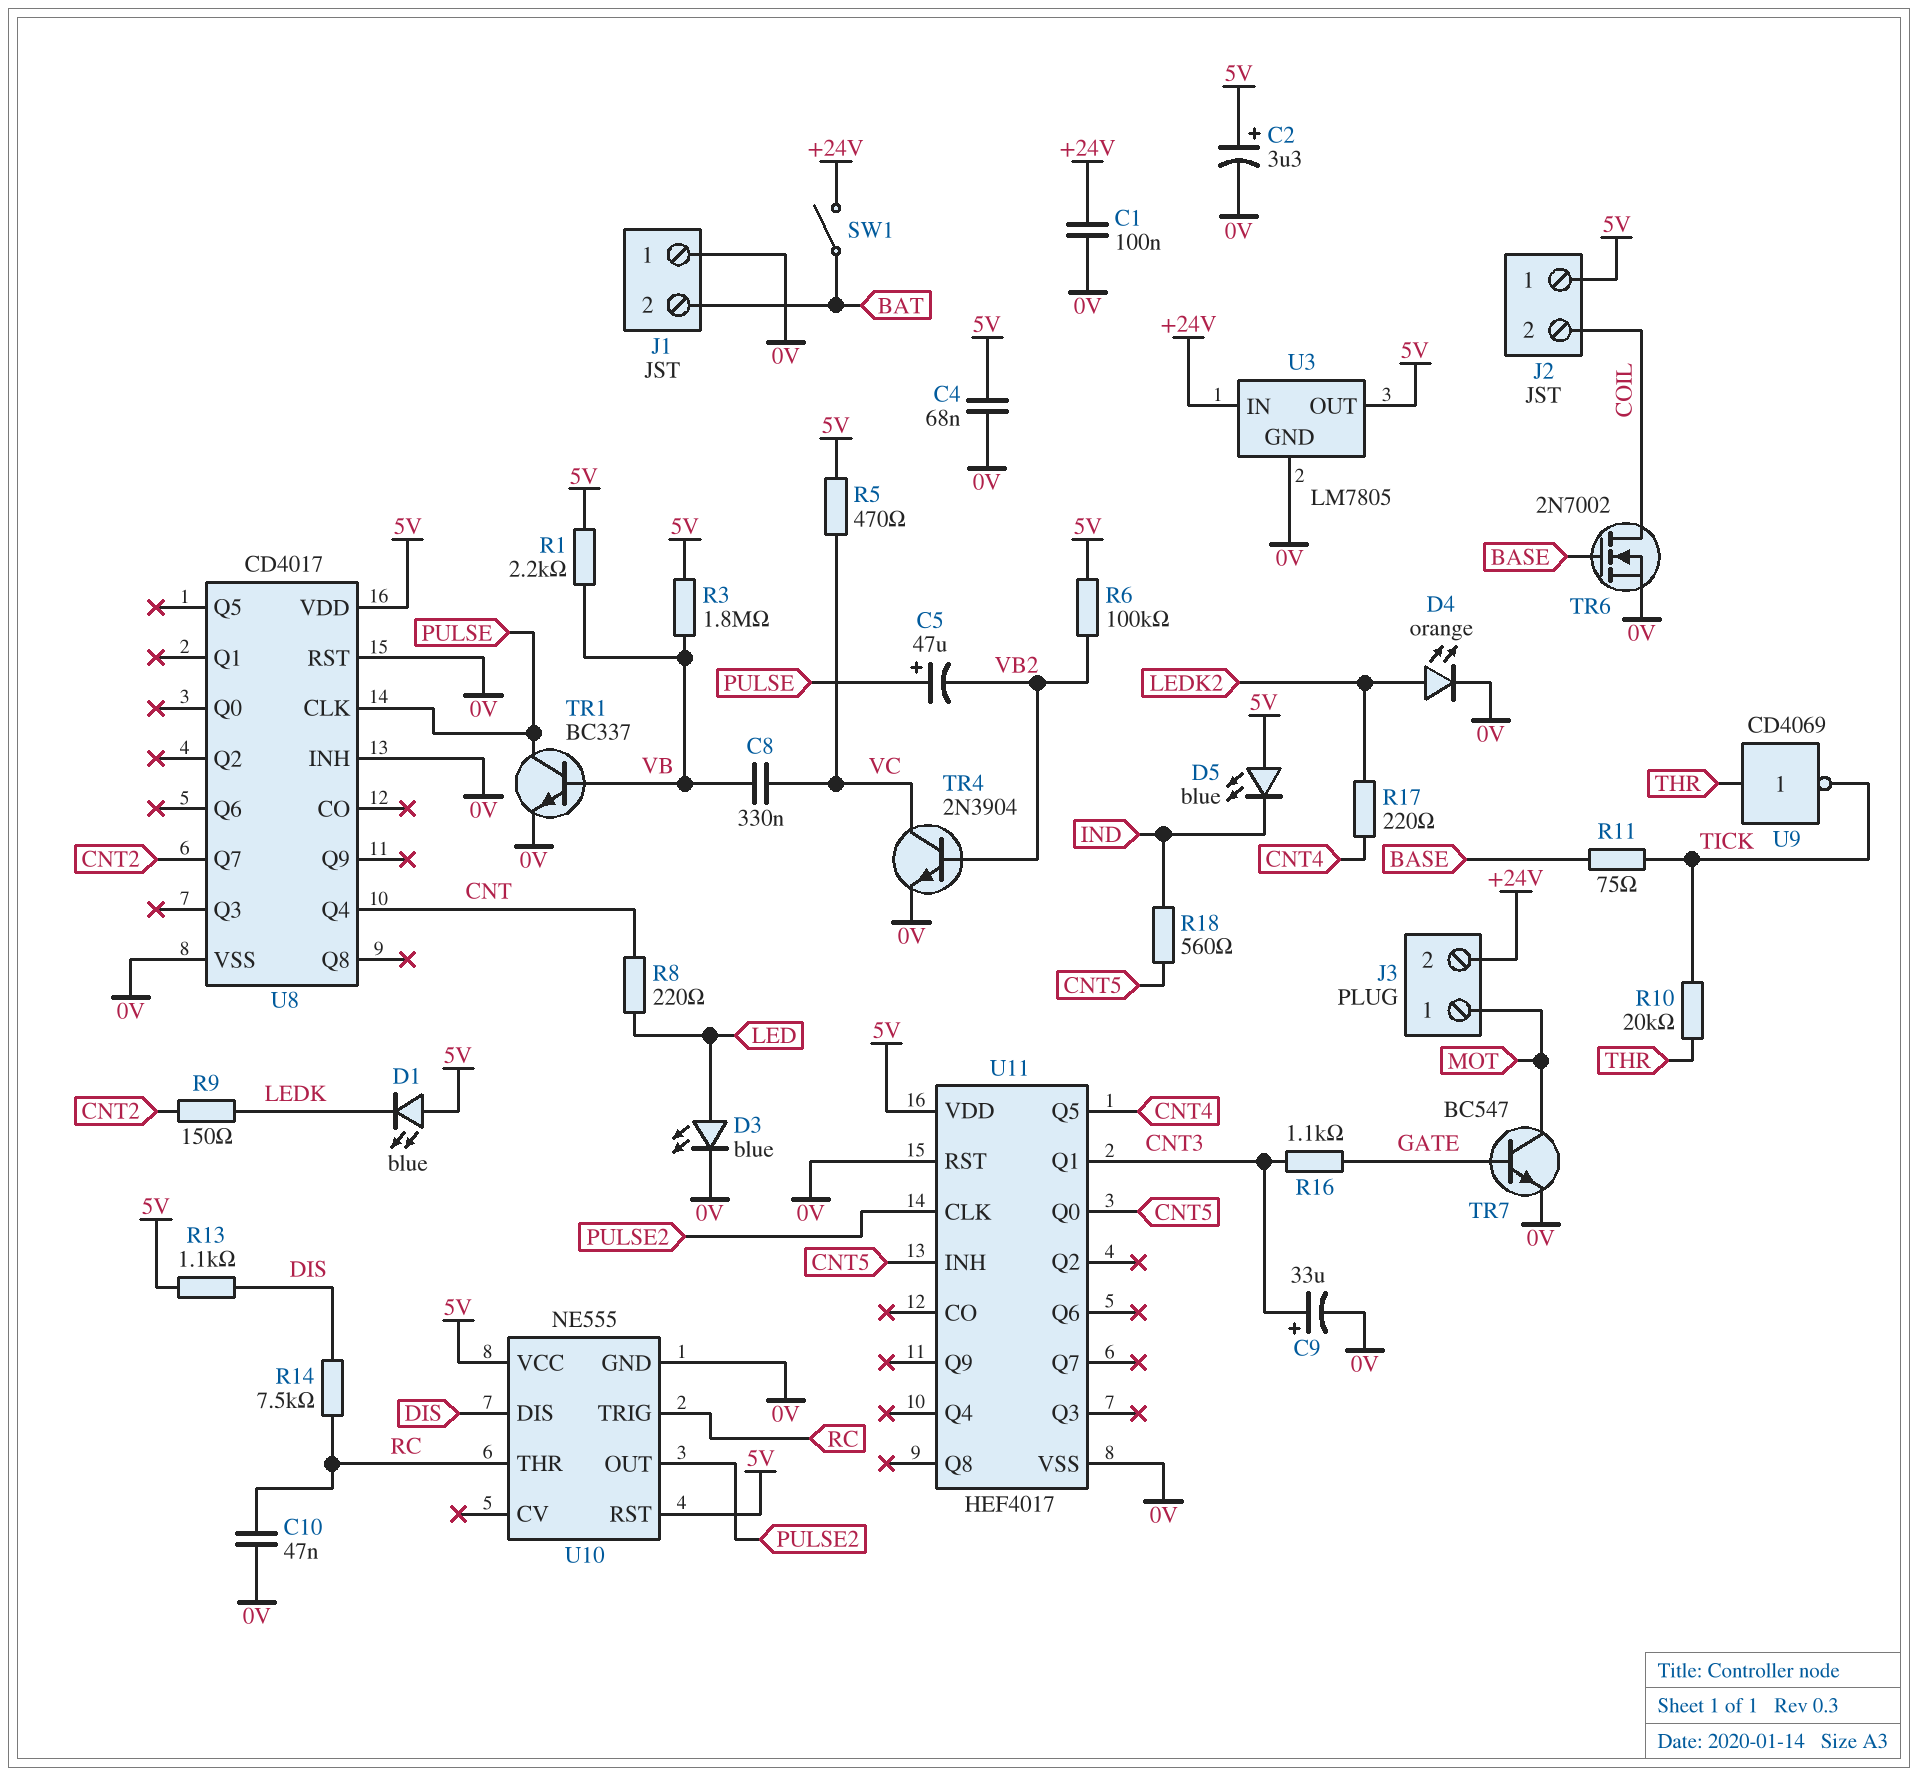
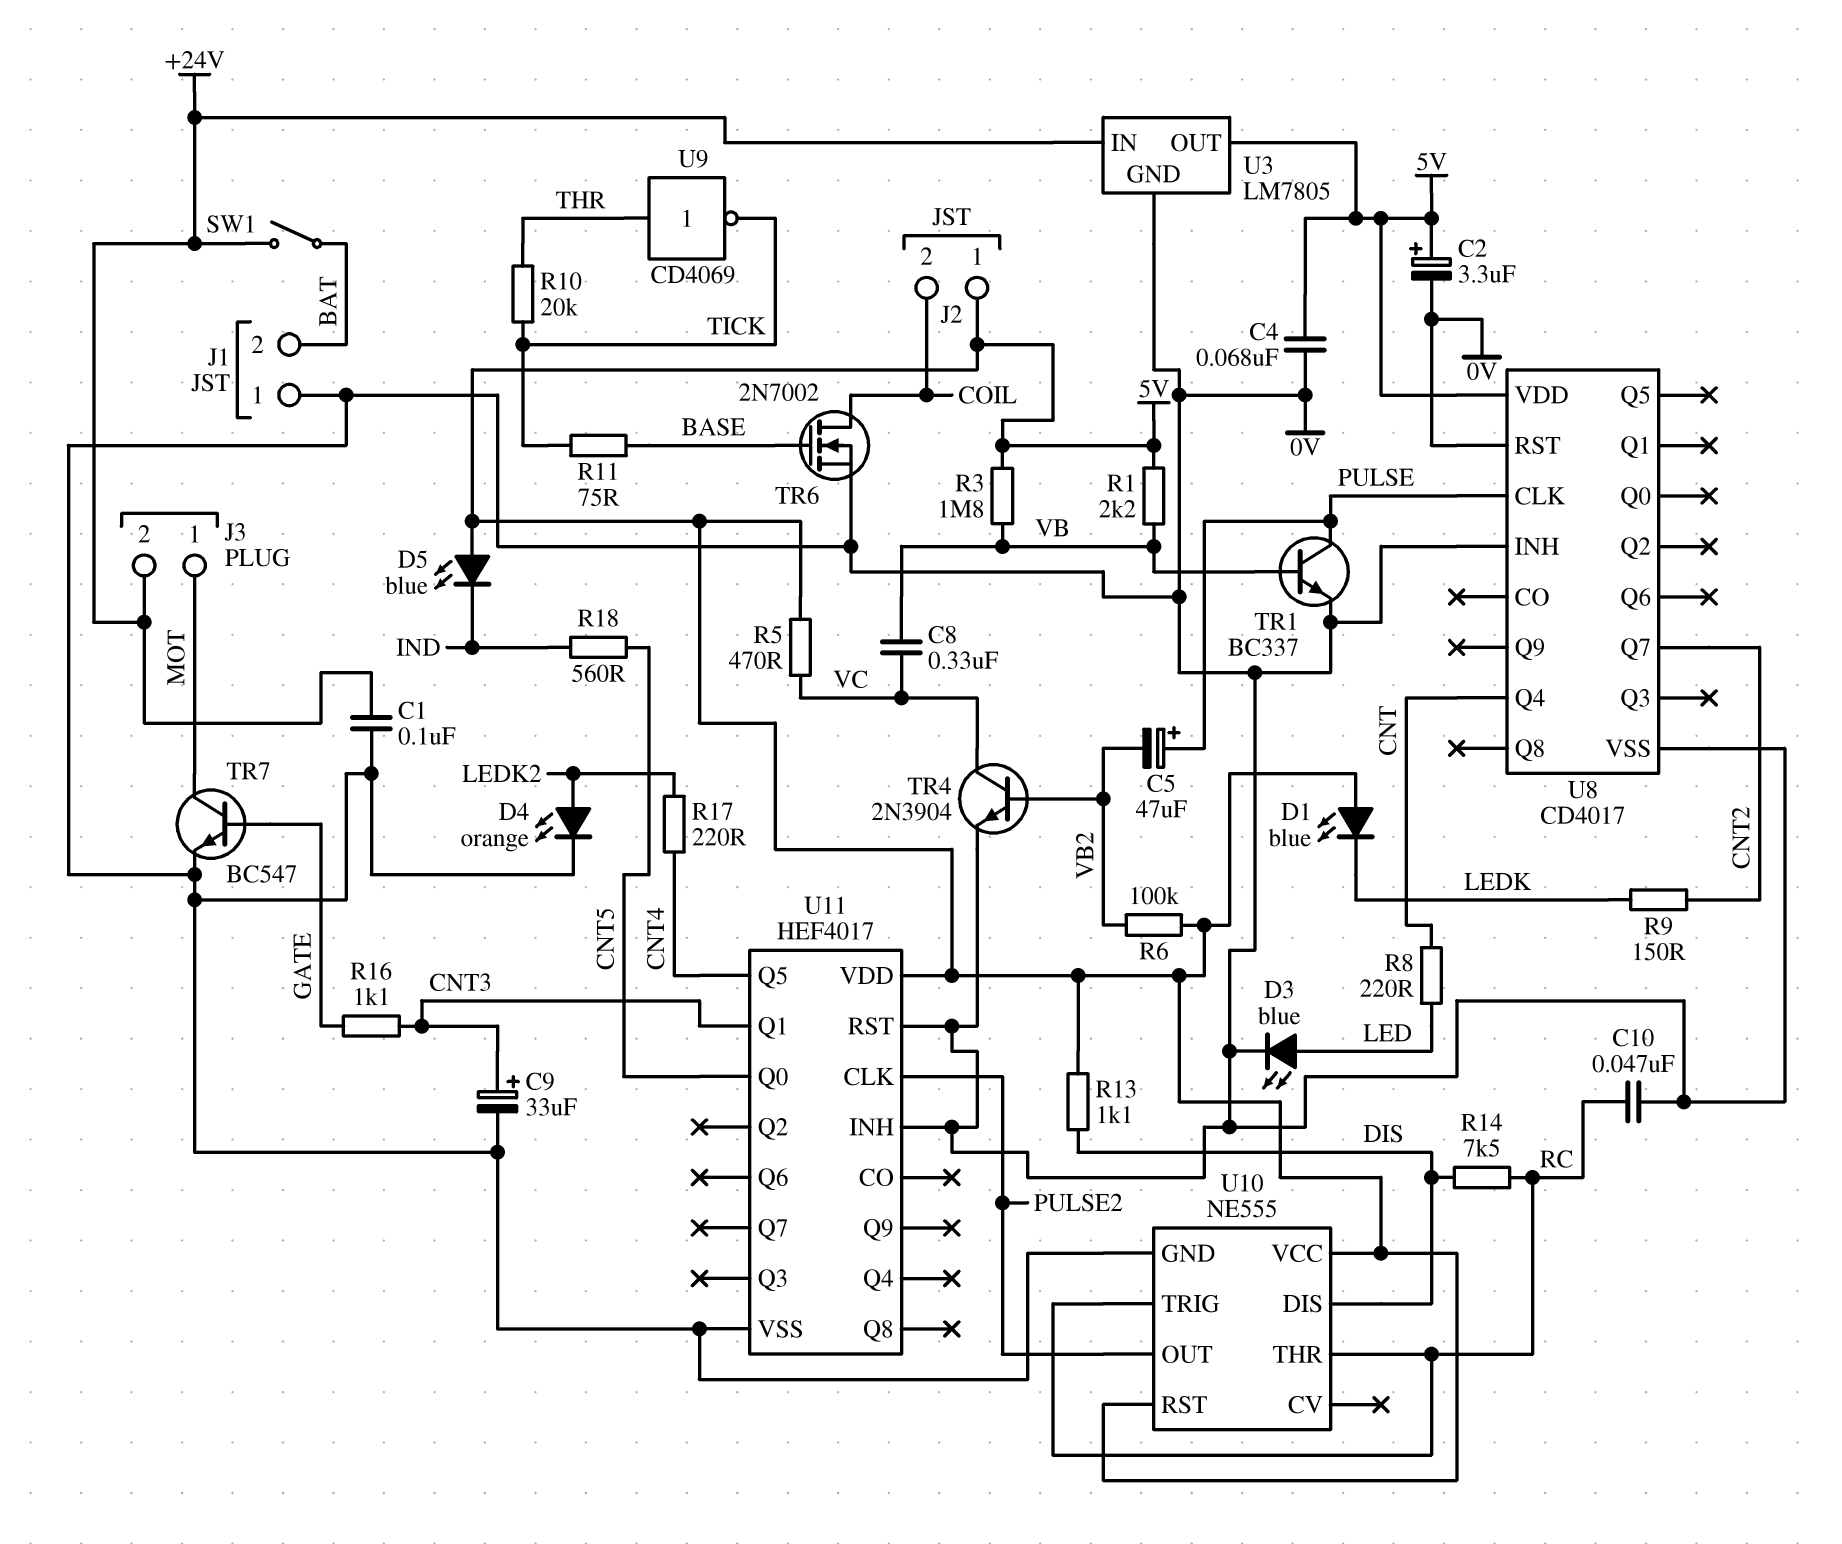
U11 pin INH: CNT5 -> 0V

